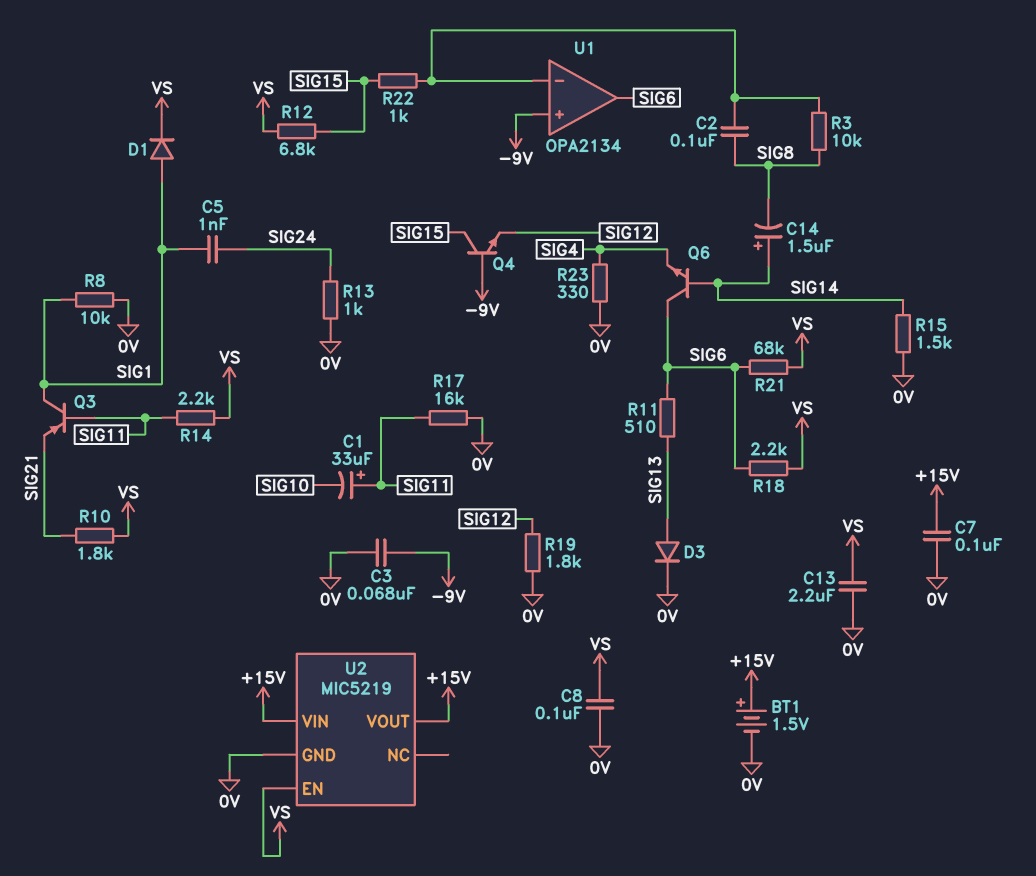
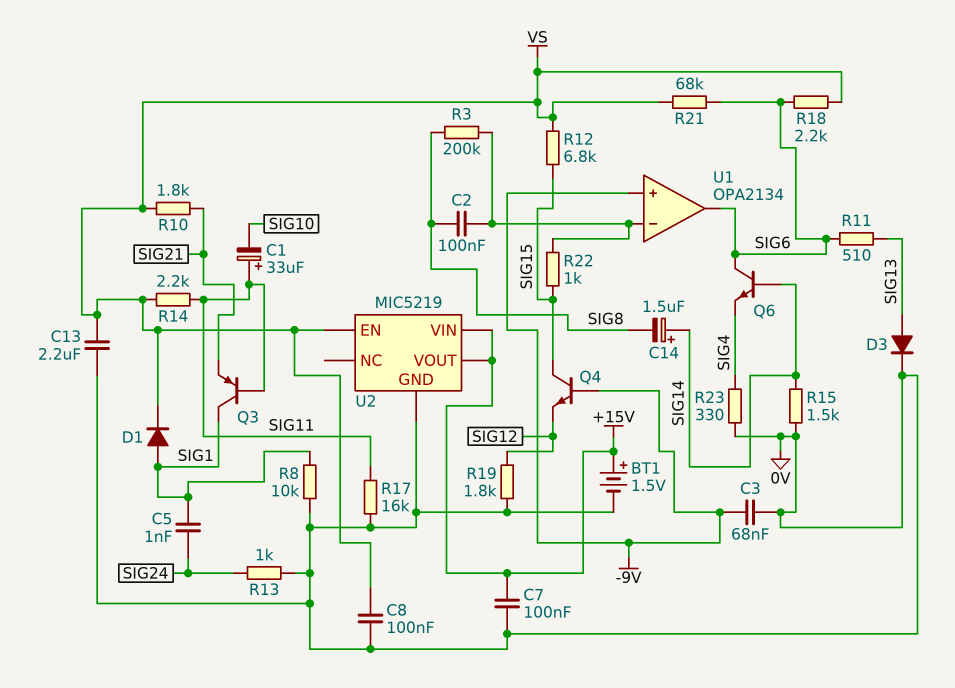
R3: 10k (SIG8, U1/in-) -> 200k (SIG8, U1/in-)

